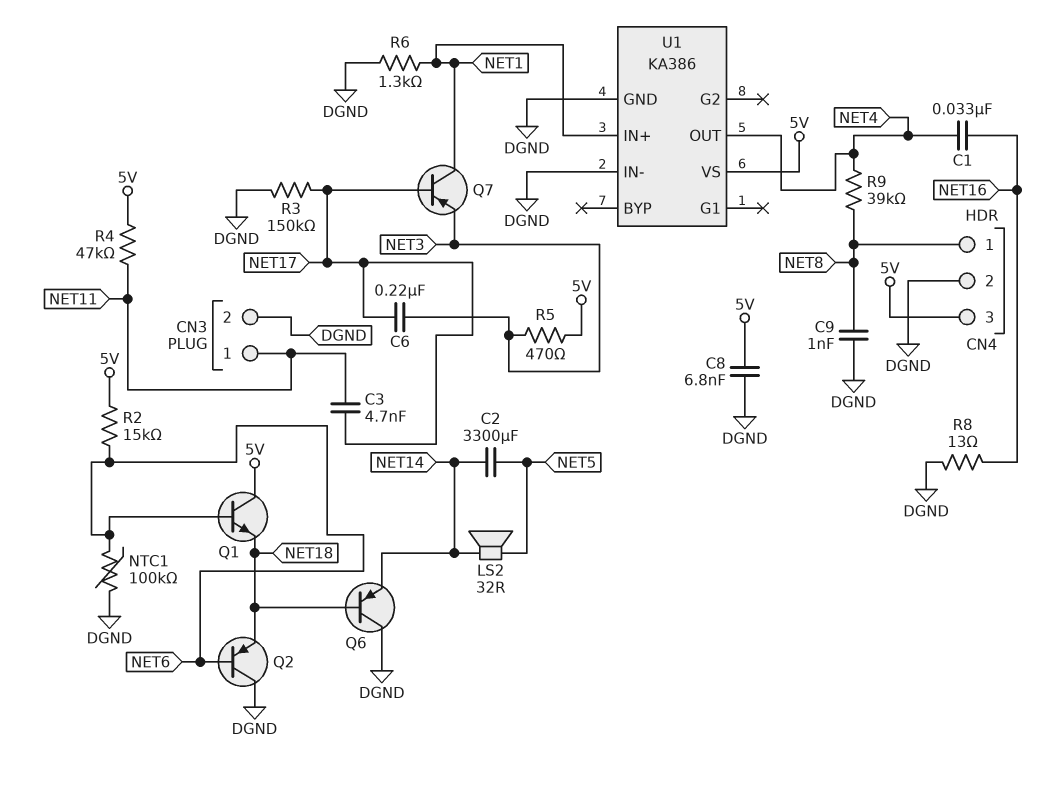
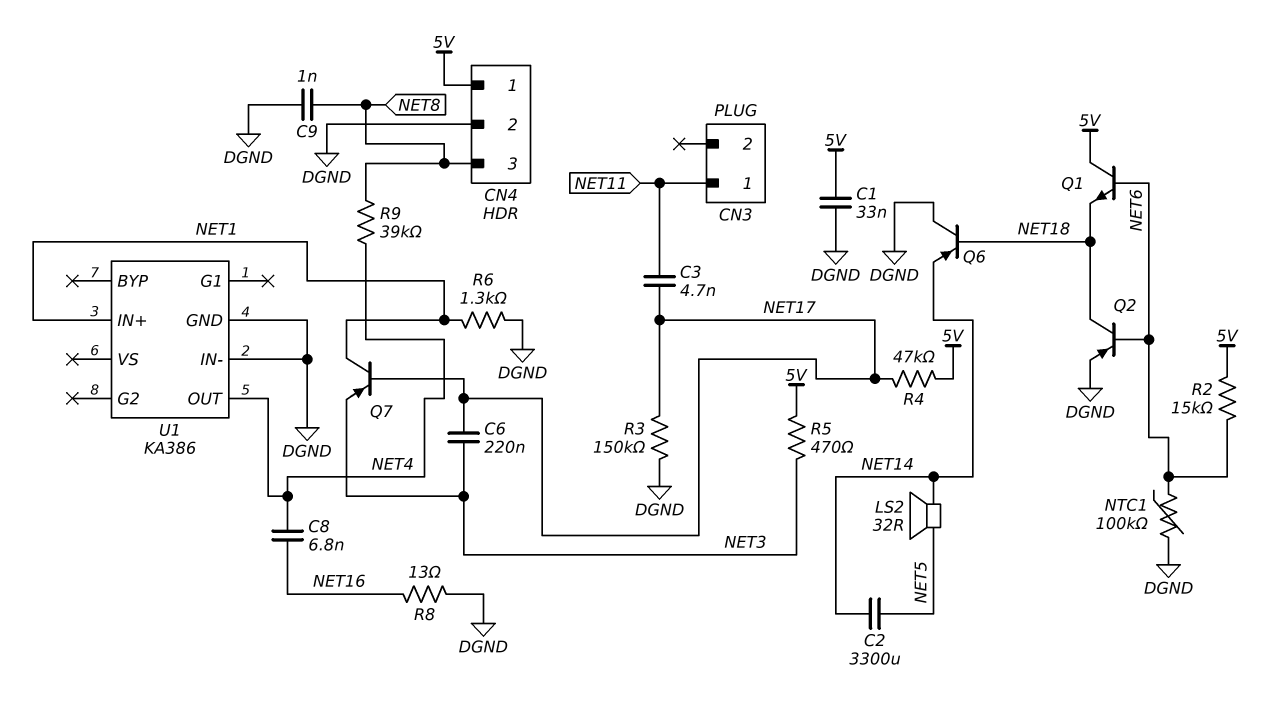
C1: 33nF (NET4, NET16) -> 33nF (5V, DGND)
C8: 6.8nF (5V, DGND) -> 6.8nF (NET4, NET16)
CN3 pin 2: DGND -> none
CN4 pin 1: NET8 -> 5V
CN4 pin 3: 5V -> NET8
Q2: PNP (B NET6, C DGND, E NET18) -> PNP (B NET6, C NET18, E DGND)
R4: 47k (5V, NET11) -> 47k (5V, NET17)
U1 pin VS: 5V -> none

